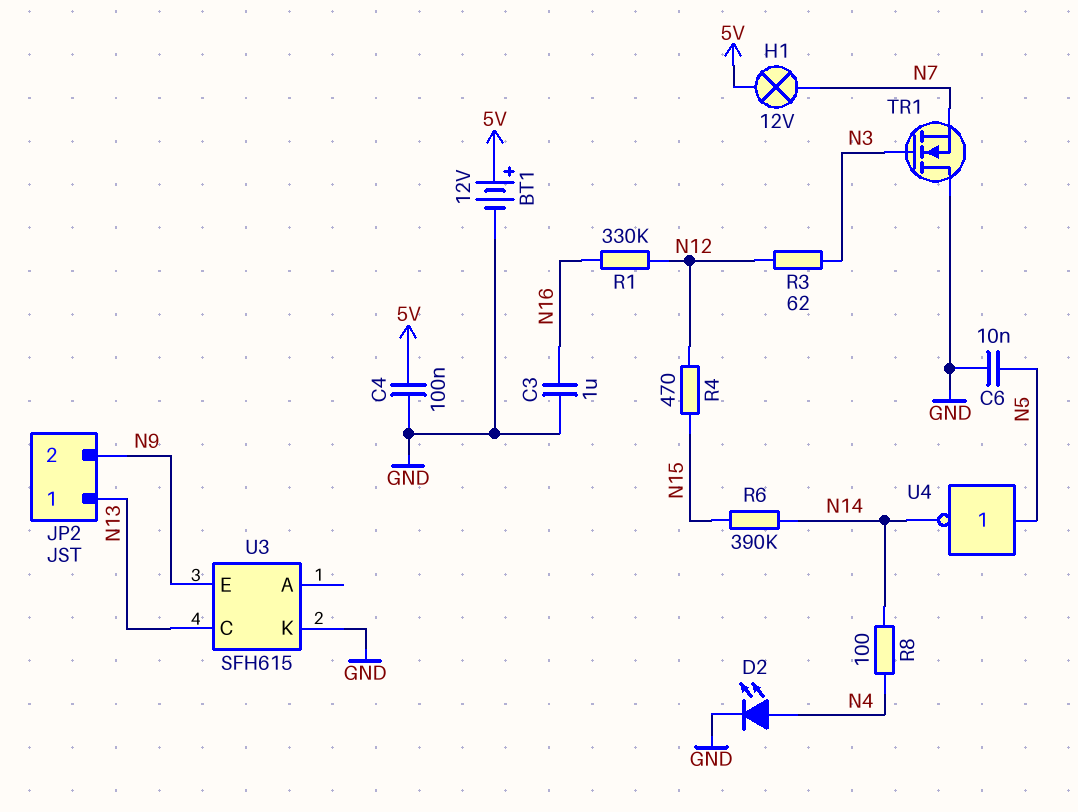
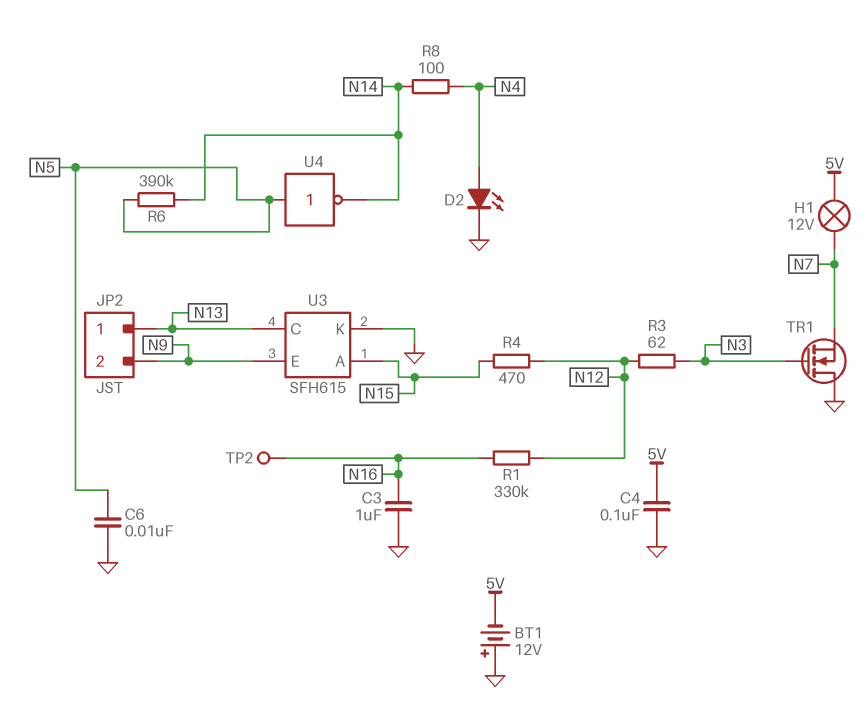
BT1: 12V (plus 5V, minus GND) -> 12V (plus GND, minus 5V)
R6: 390k (N14, N15) -> 390k (N5, N14)
TP2: none -> test point (N16)
U3 pin A: none -> N15

